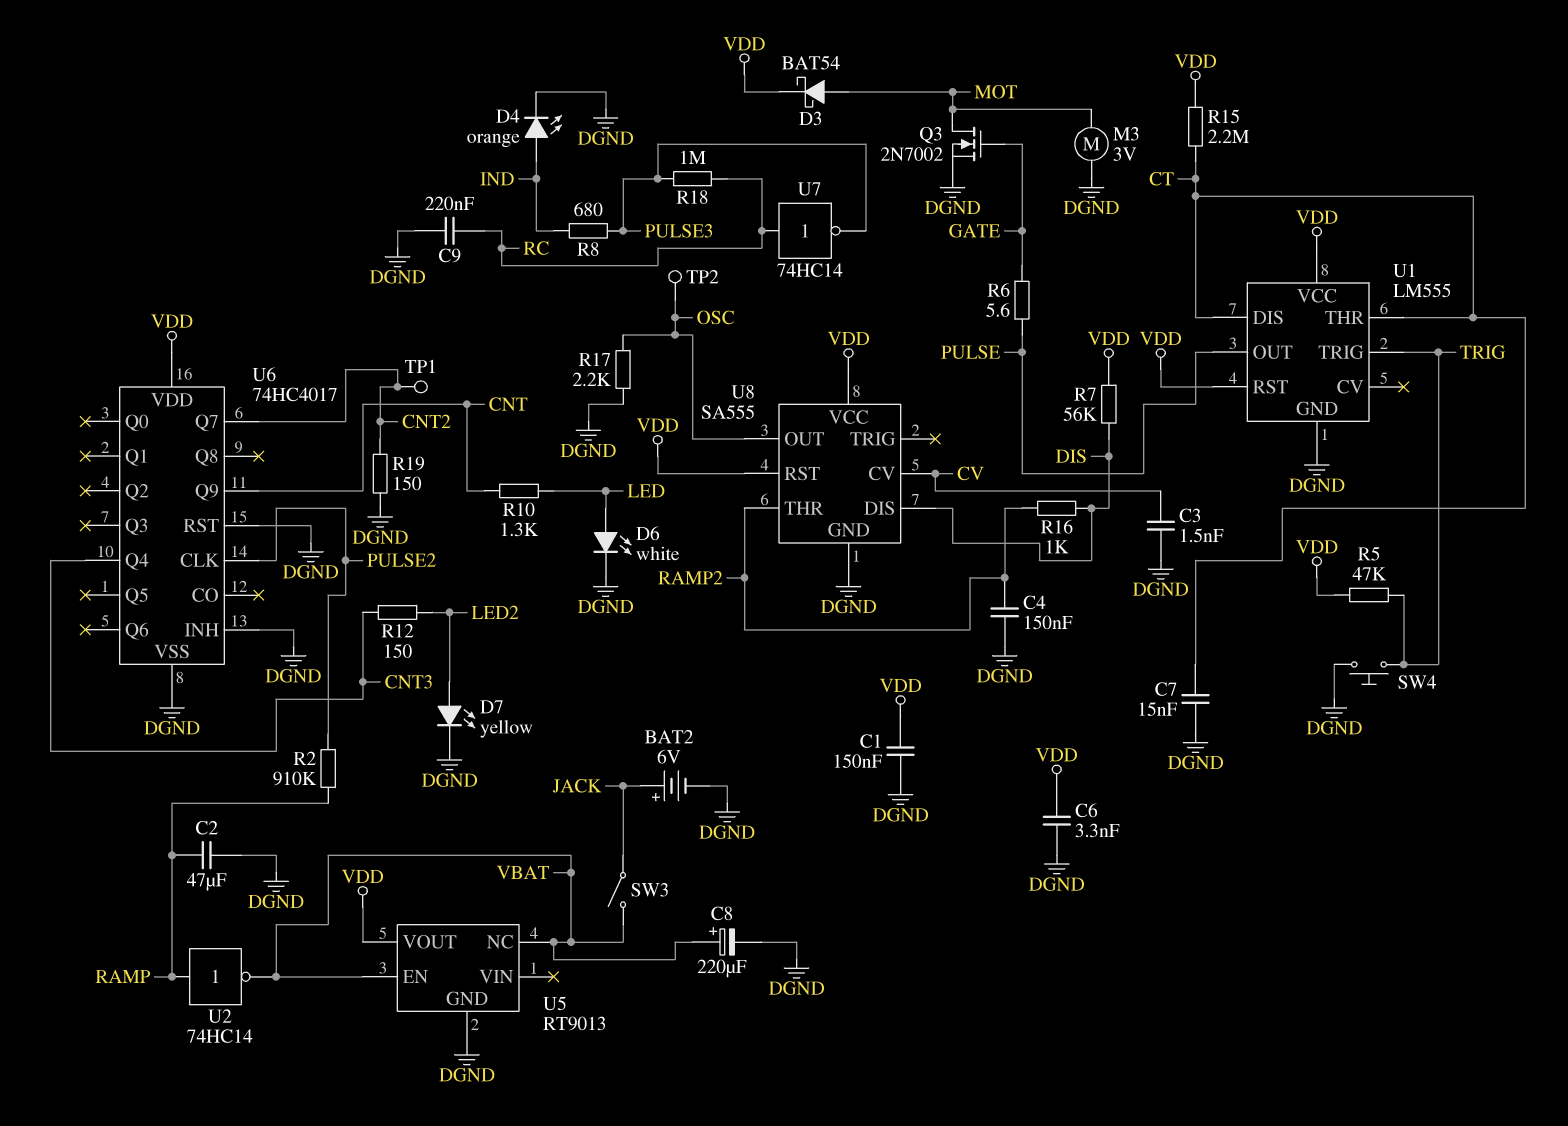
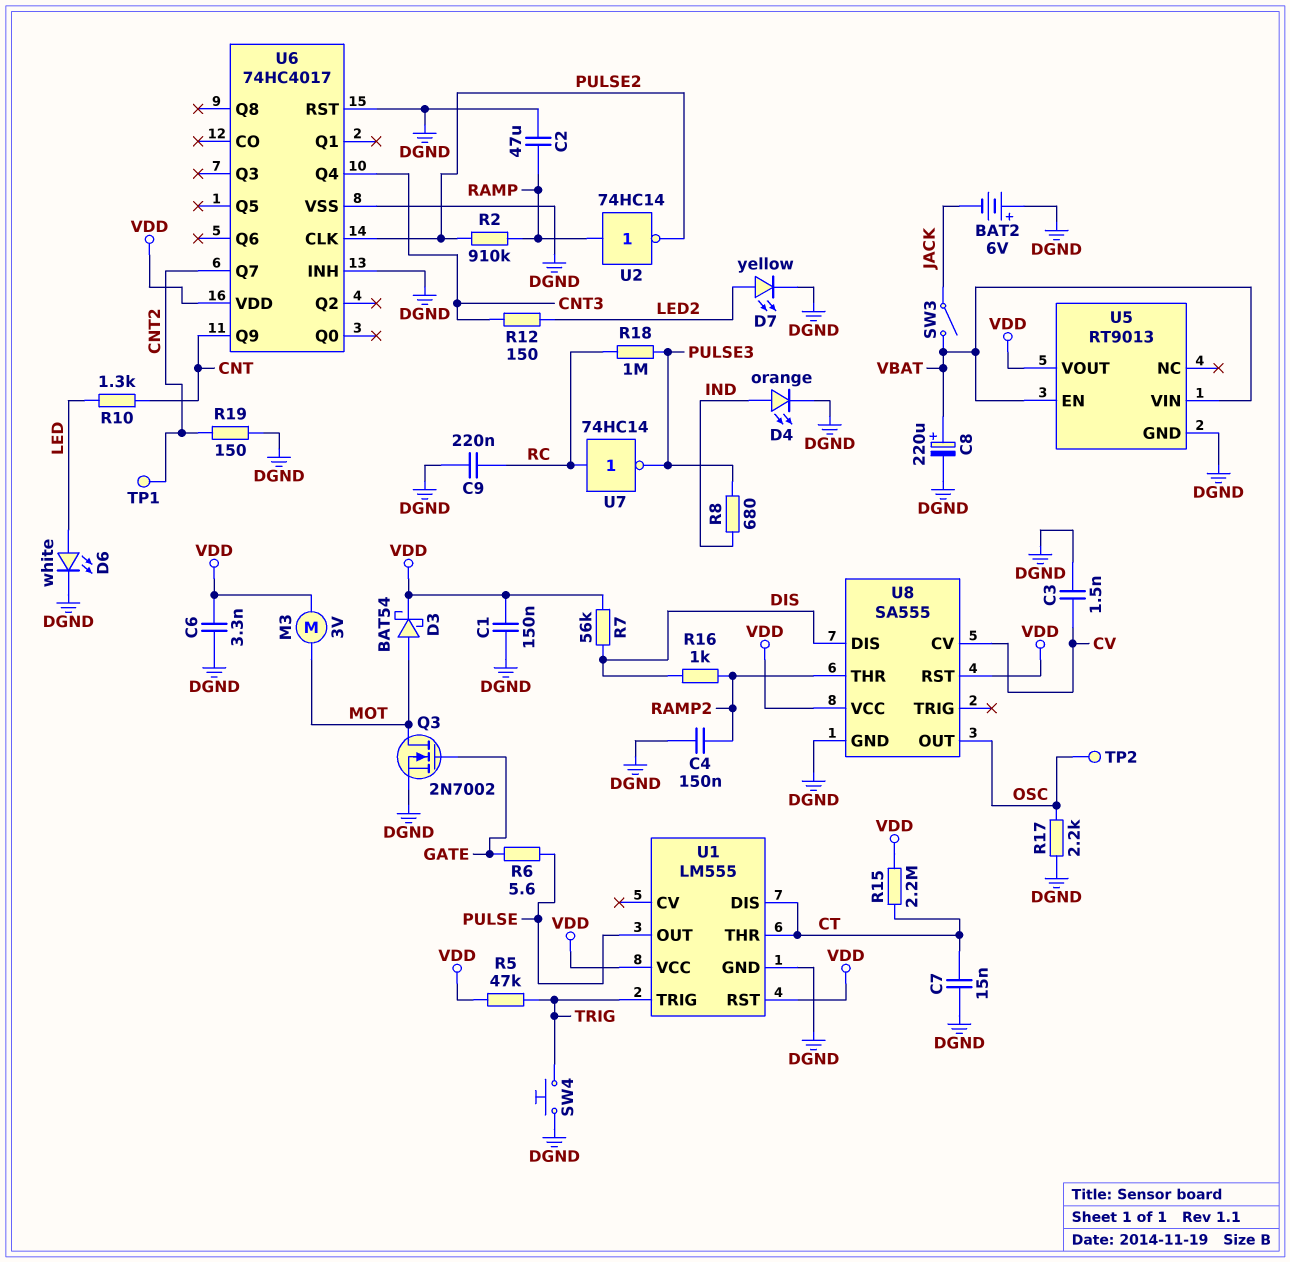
BAT2: 6V (plus JACK, minus DGND) -> 6V (plus DGND, minus JACK)
M3: motor 3V (DGND, MOT) -> motor 3V (MOT, VDD)
U2: NOT 74HC14 (in RAMP, out VBAT) -> NOT 74HC14 (in RAMP, out PULSE2)
U5 pin NC: VBAT -> none
U5 pin VIN: none -> VBAT

